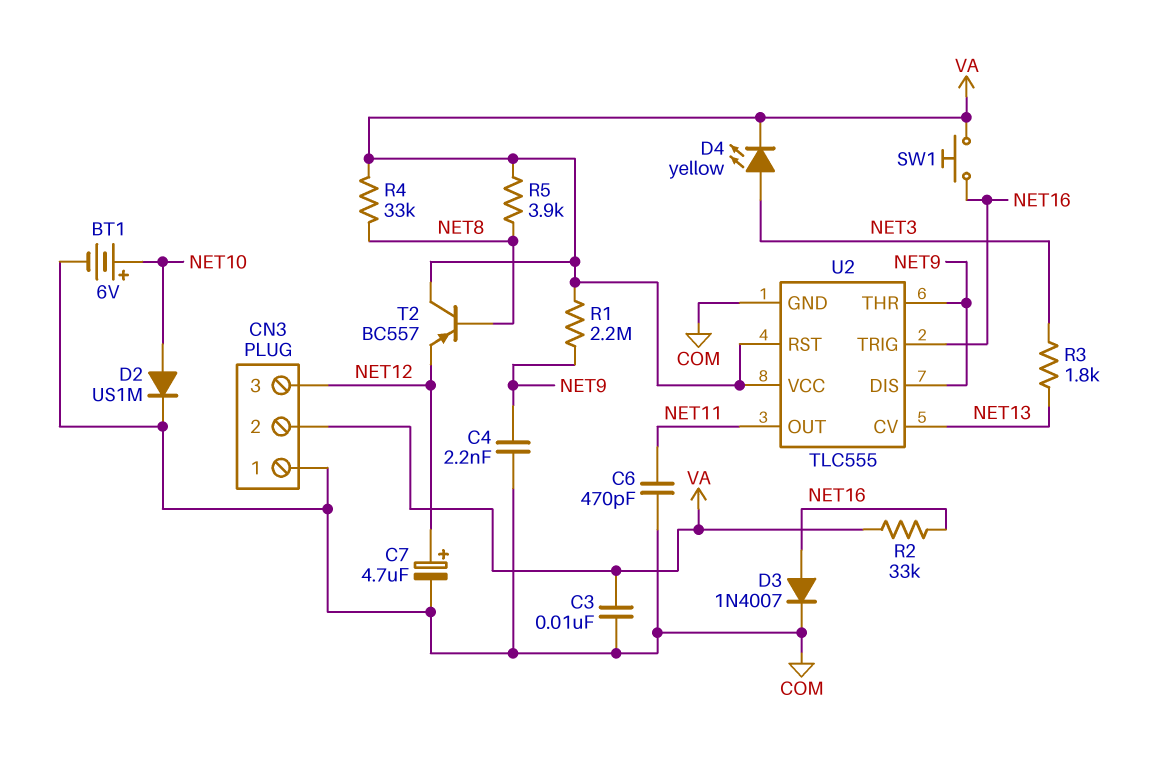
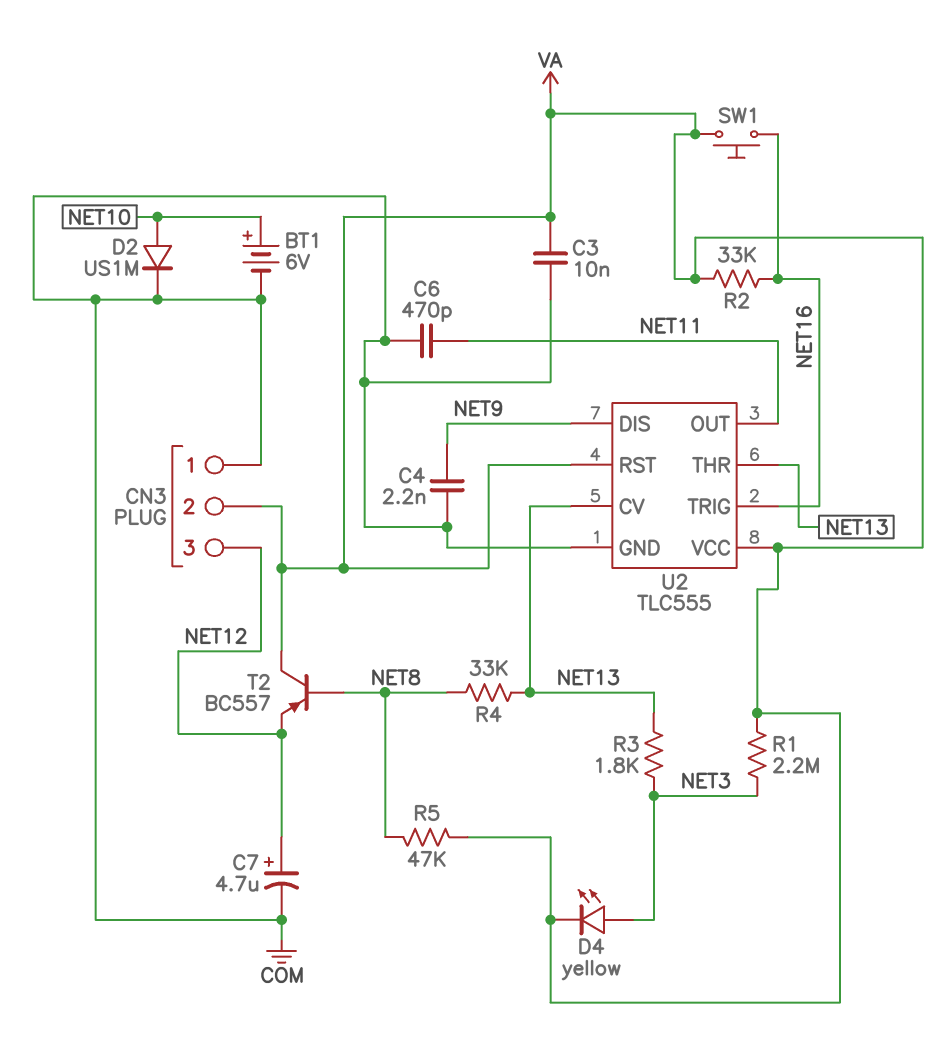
D3: diode 1N4007 (A NET16, K COM) -> none
R1: 2.2M (NET9, VA) -> 2.2M (NET3, VA)
R4: 33k (NET8, VA) -> 33k (NET8, NET13)
R5: 3.9k (NET8, VA) -> 47k (NET8, VA)
U2 pin THR: NET9 -> NET13

